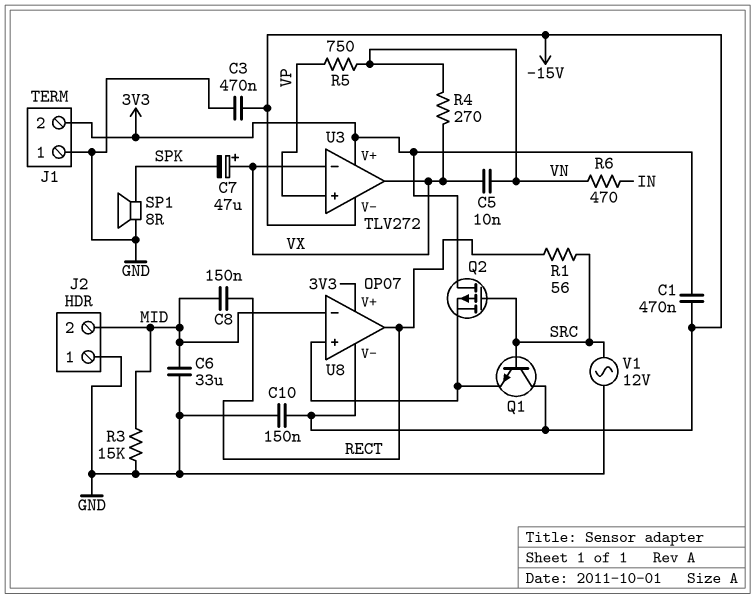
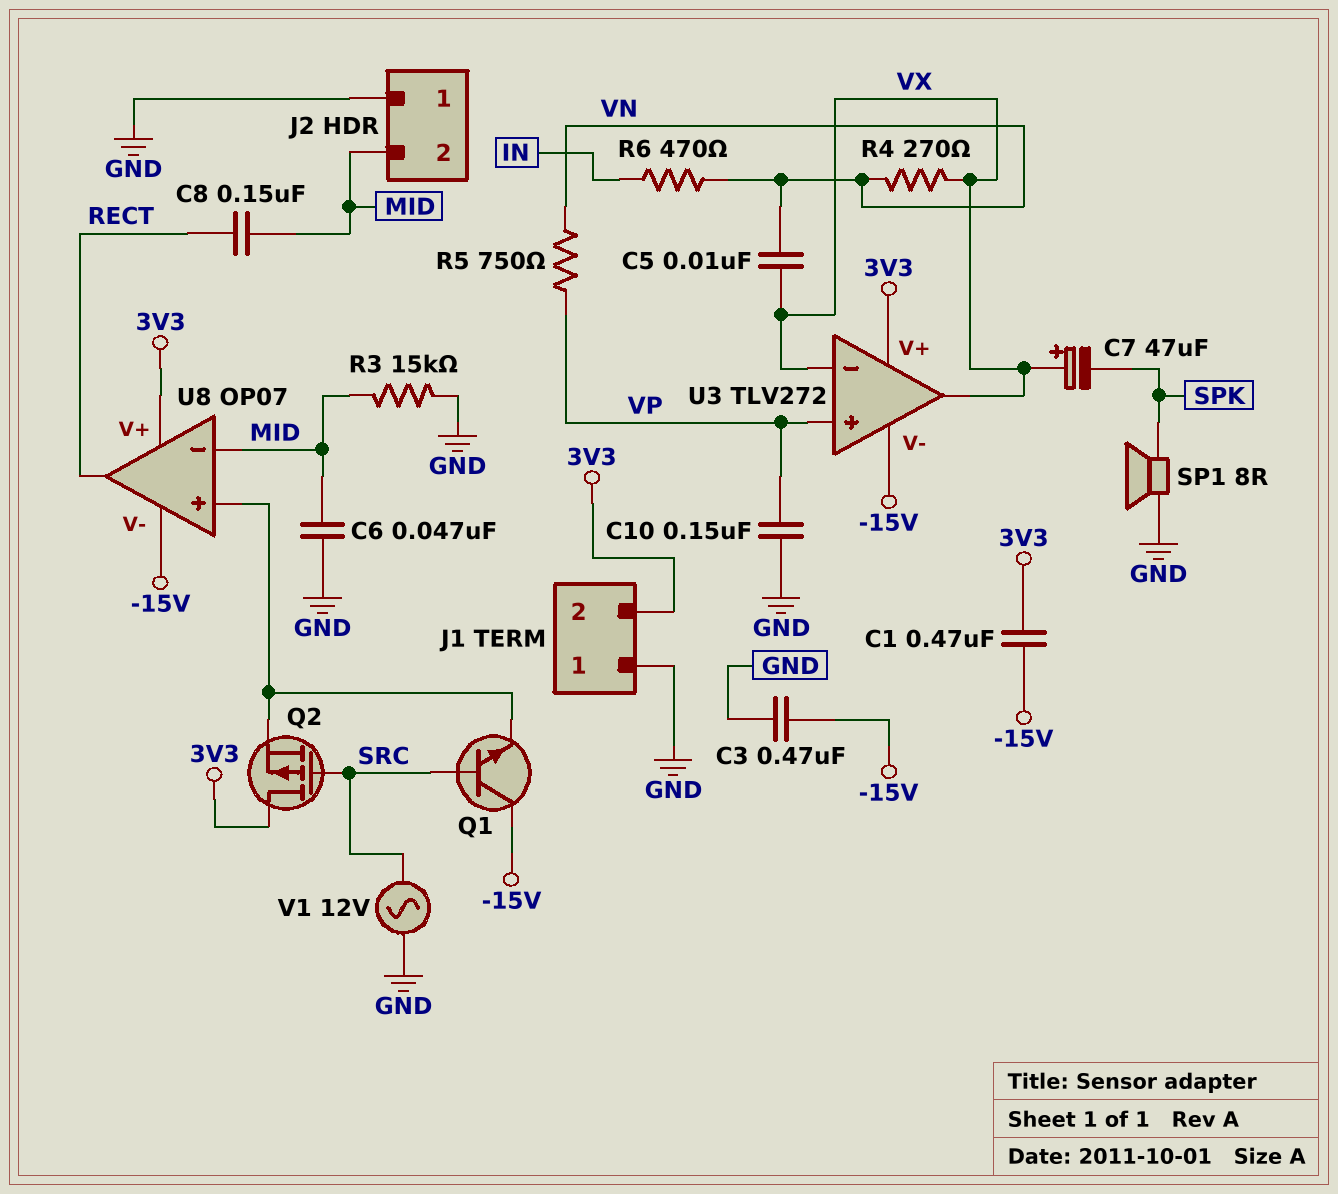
C6: 33uF (GND, MID) -> 47nF (GND, MID)
C10: 150nF (-15V, GND) -> 150nF (GND, VP)
R1: 56 (RECT, SRC) -> none

